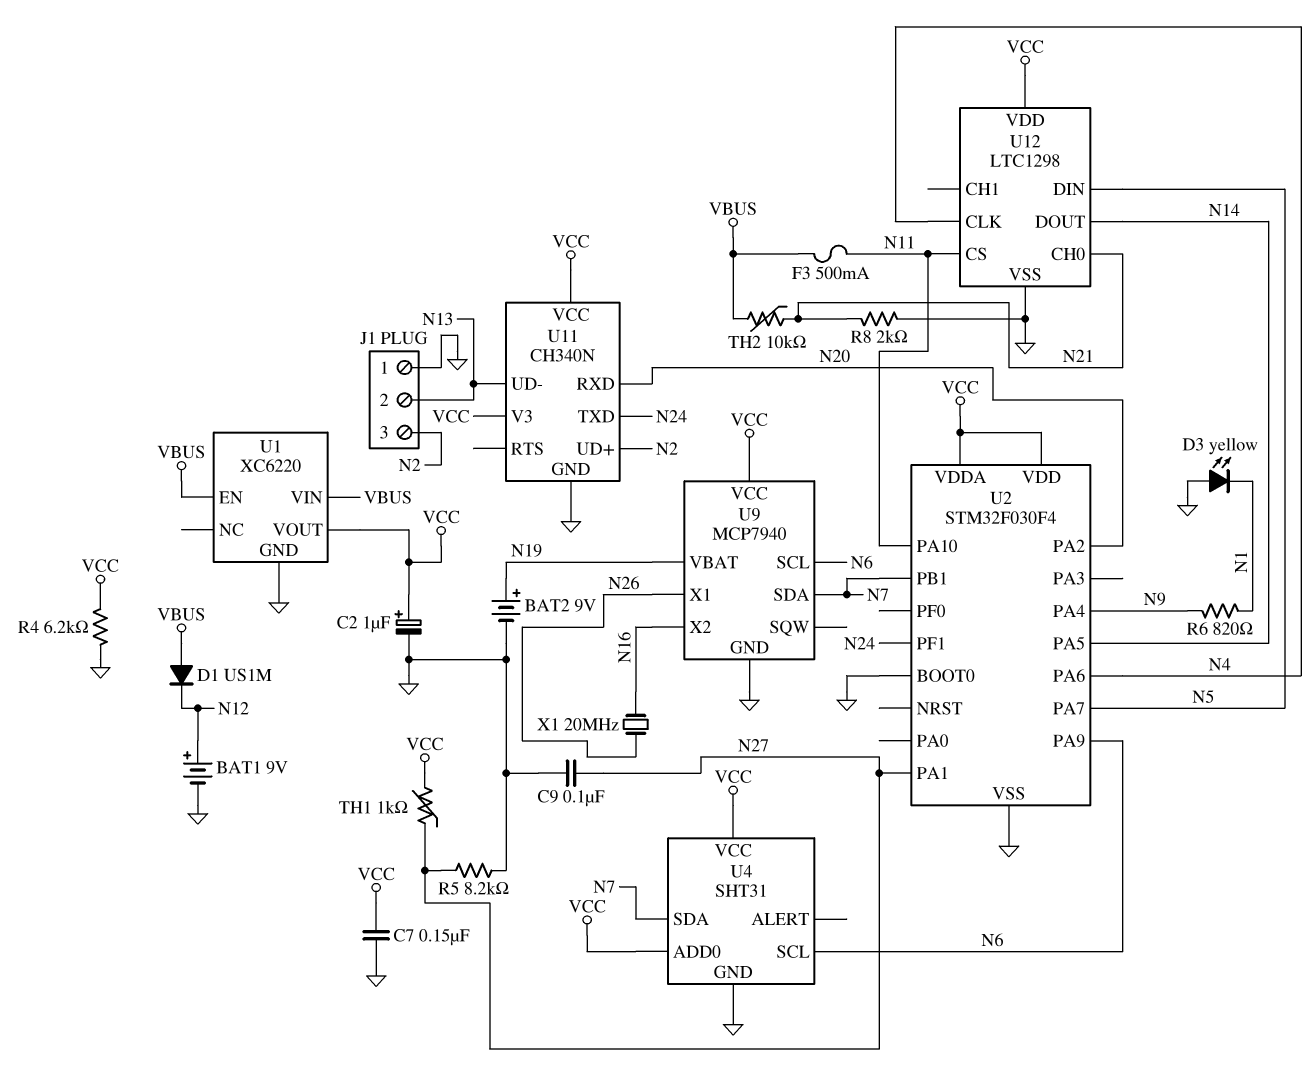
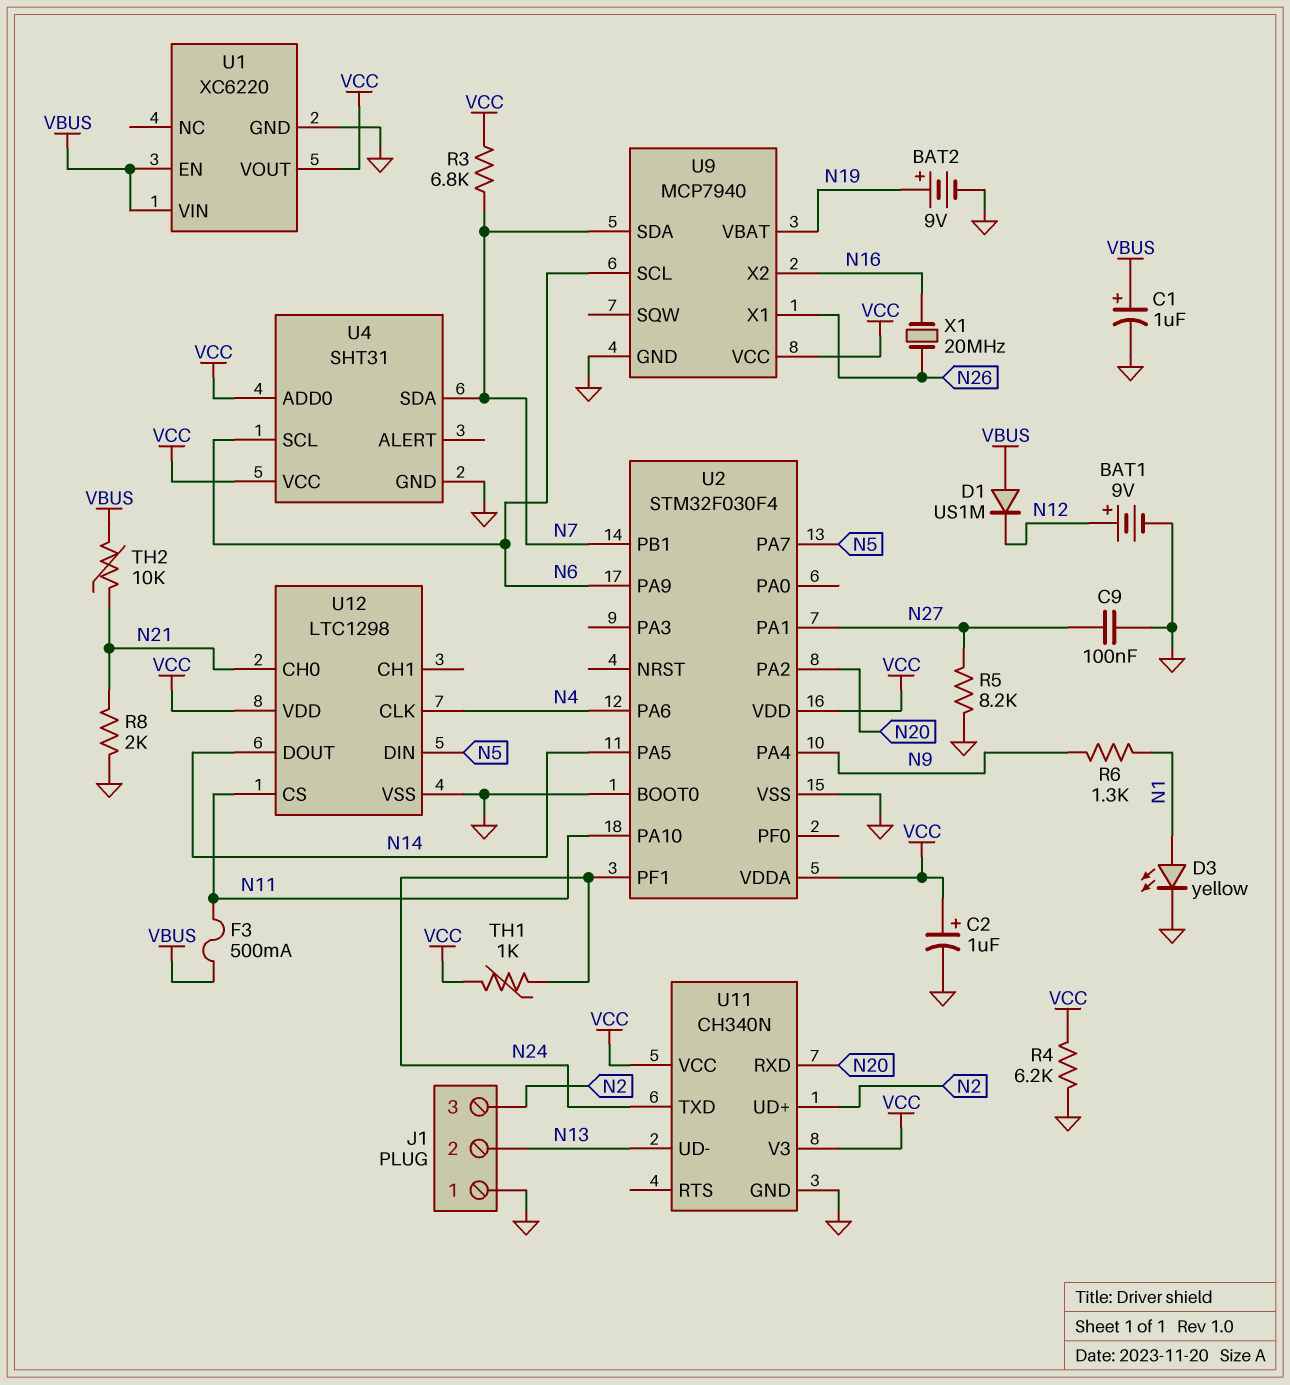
C1: none -> 1uF (plus VBUS, minus GND)
C7: 150nF (GND, VCC) -> none
D3: LED yellow (A GND, K N1) -> LED yellow (A N1, K GND)
R3: none -> 6.8k (N7, VCC)
R6: 820 (N1, N9) -> 1.3k (N1, N9)
TH1: 1k (N27, VCC) -> 1k (N24, VCC)

